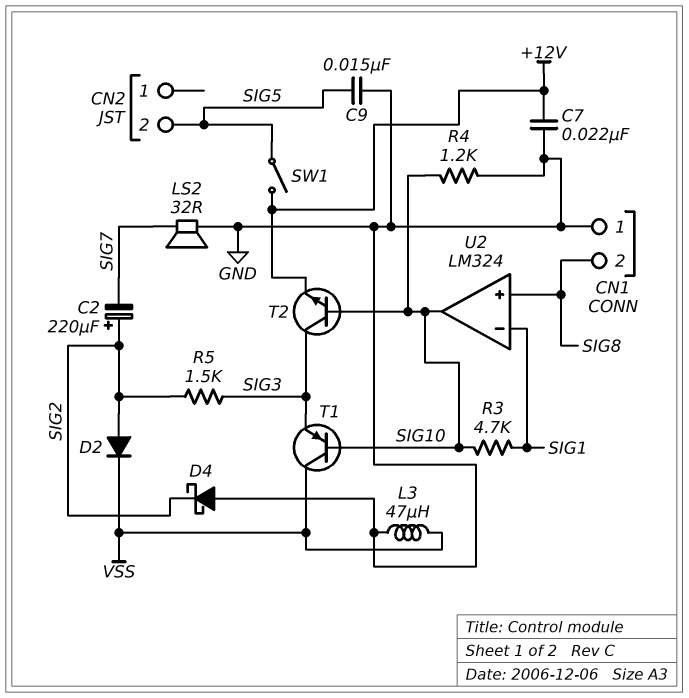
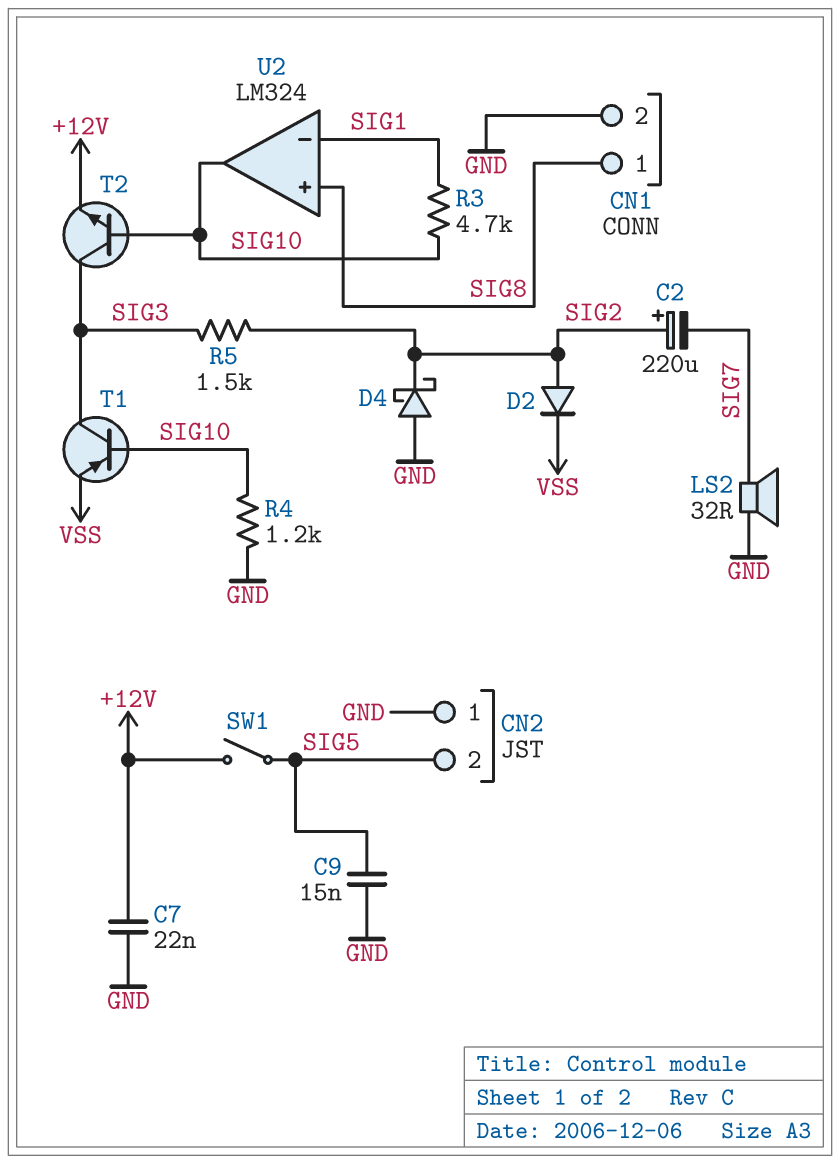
CN1 pin 1: GND -> SIG8
CN1 pin 2: SIG8 -> GND
CN2 pin 1: none -> GND
L3: 47uH (GND, VSS) -> none
T1: PNP (B SIG10, C VSS, E SIG3) -> PNP (B SIG10, C SIG3, E VSS)

